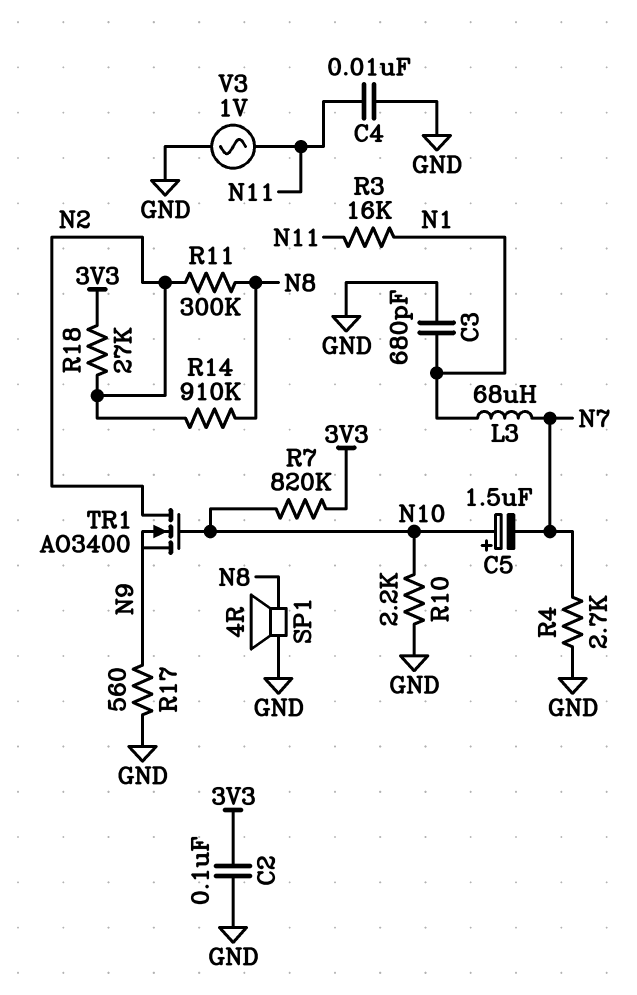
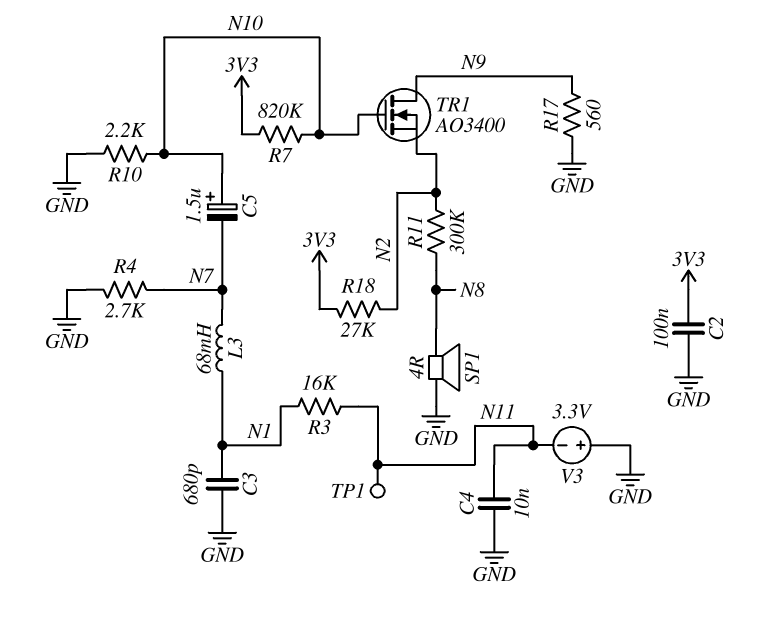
L3: 68uH (N1, N7) -> 68mH (N1, N7)
R14: 910k (N2, N8) -> none
TP1: none -> test point (N11)
TR1: NMOS AO3400 (G N10, D N2, S N9) -> NMOS AO3400 (G N10, D N9, S N2)
V3: AC 1V (GND, N11) -> 3.3V (plus GND, minus N11)

